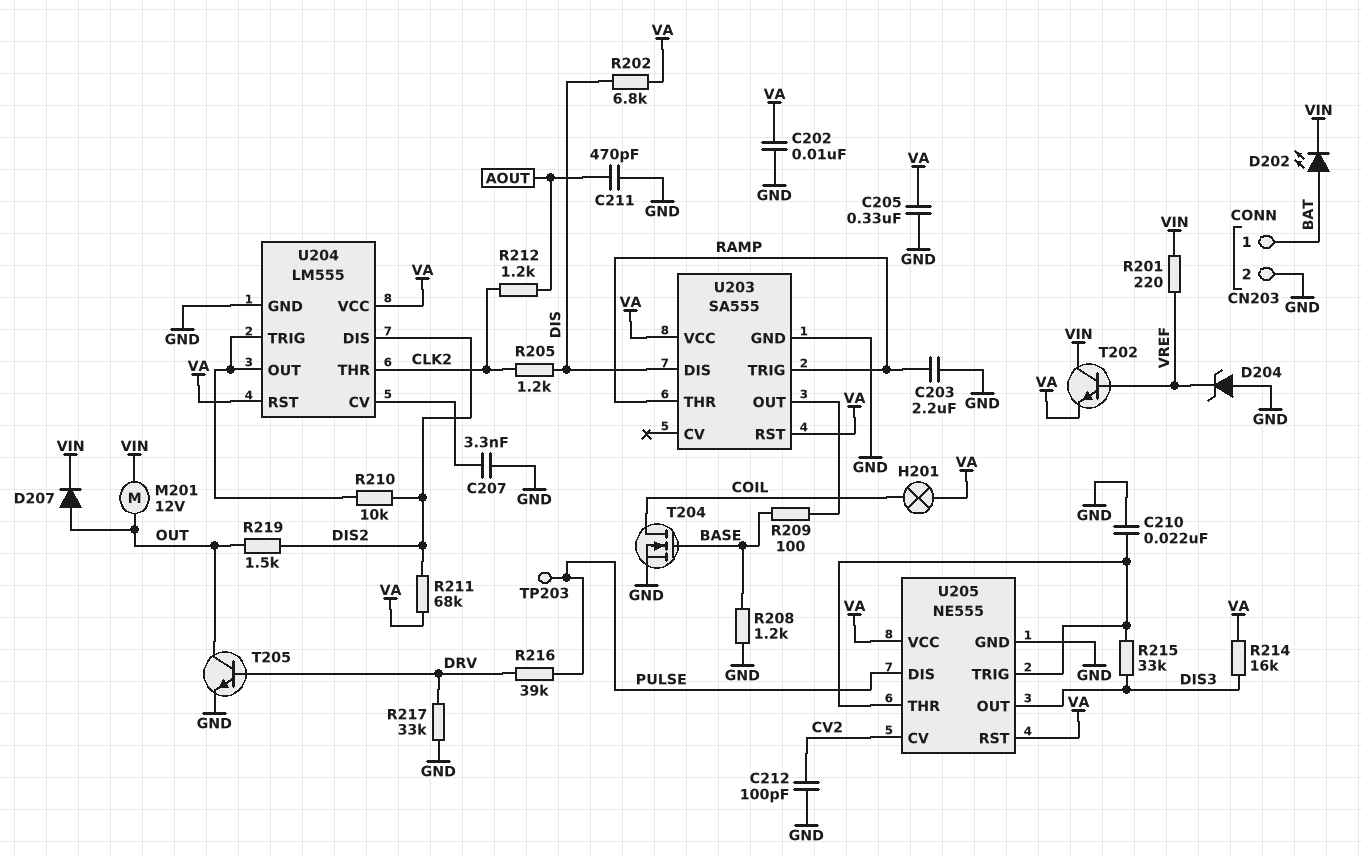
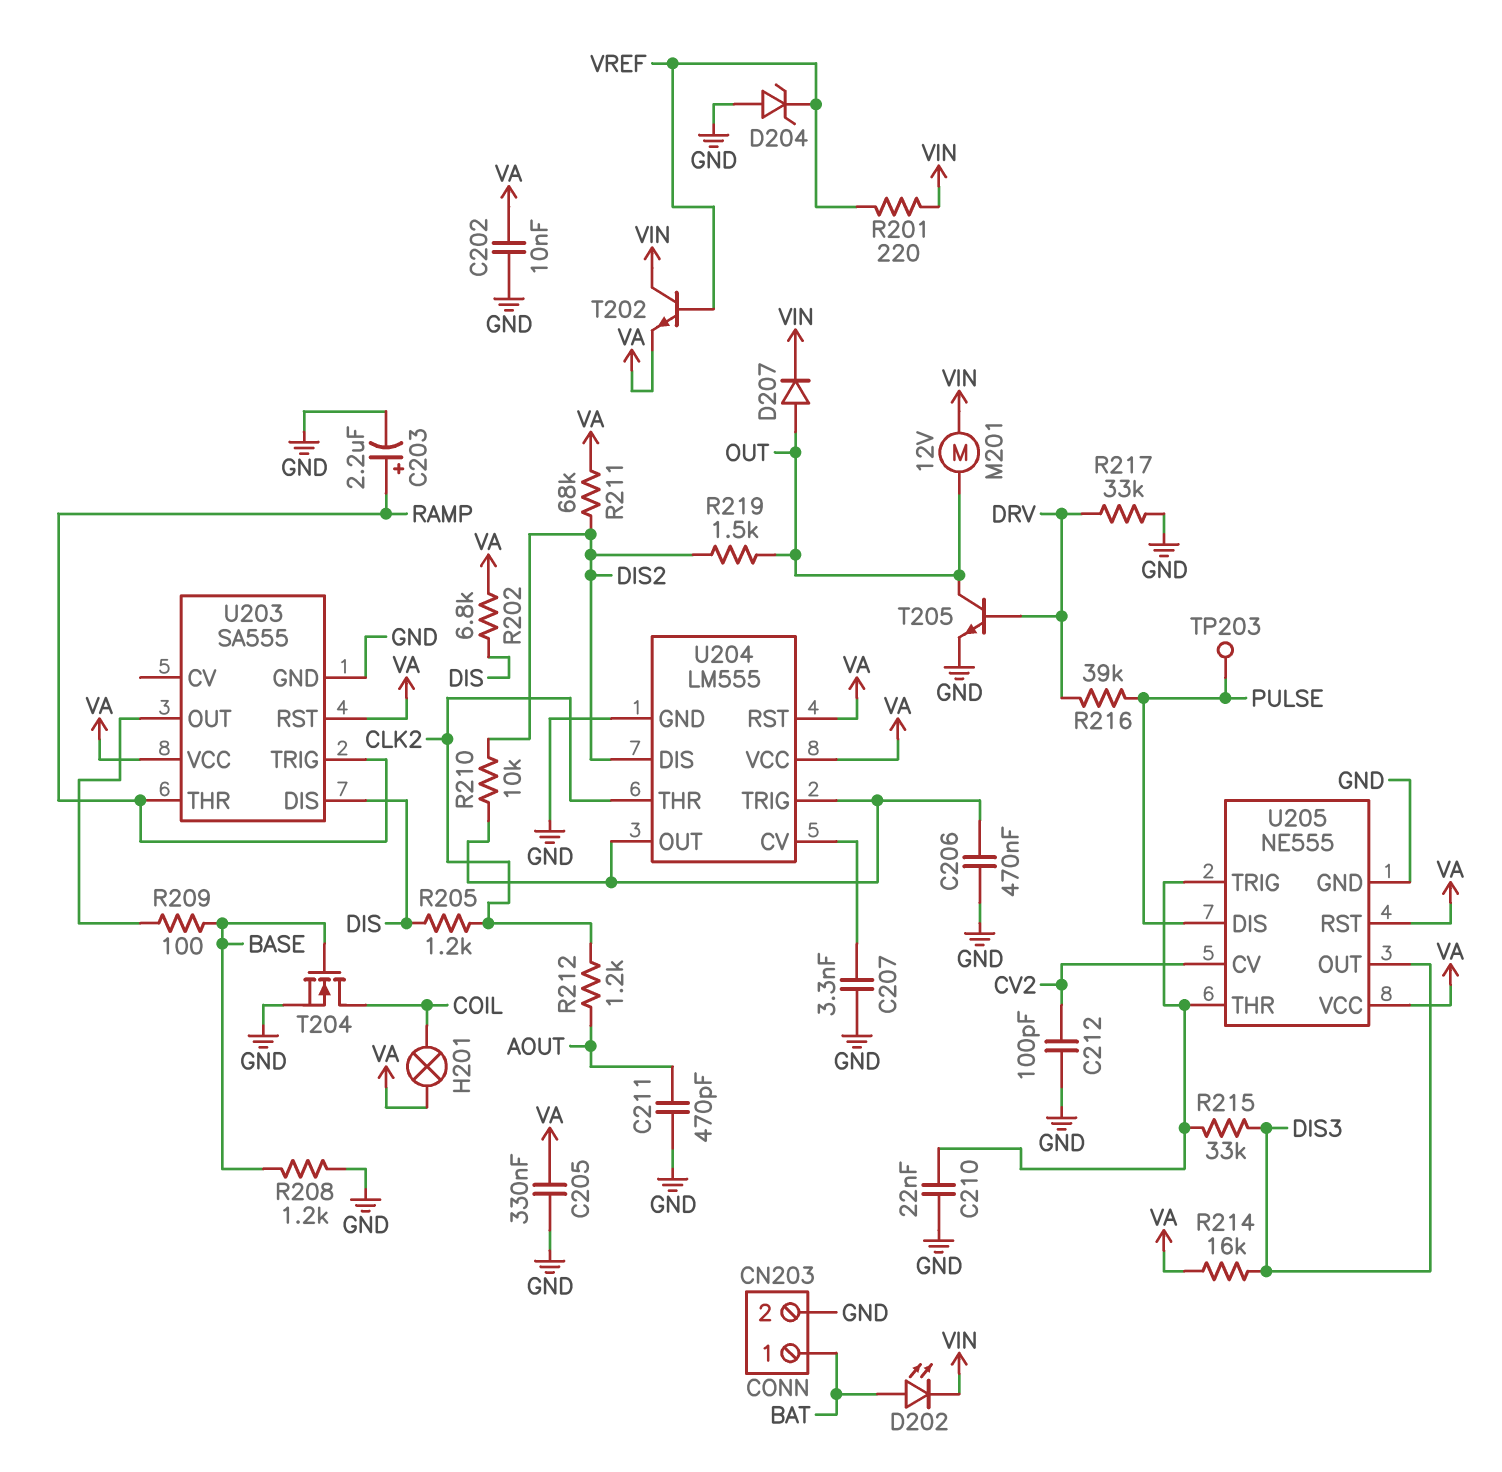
C203: 2.2uF (GND, RAMP) -> 2.2uF (plus RAMP, minus GND)
C206: none -> 470nF (GND, U204/OUT)

